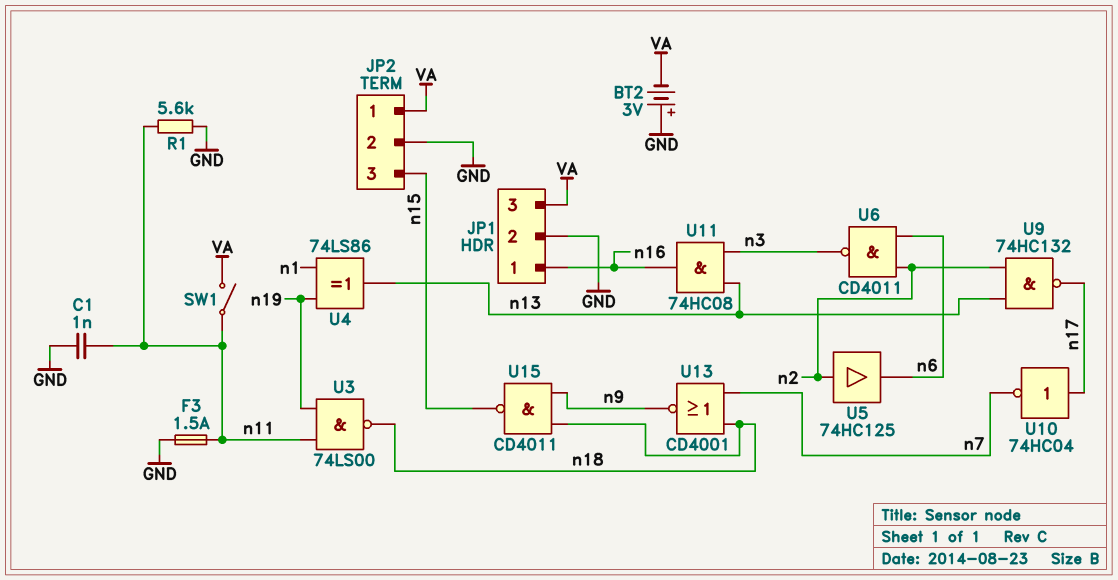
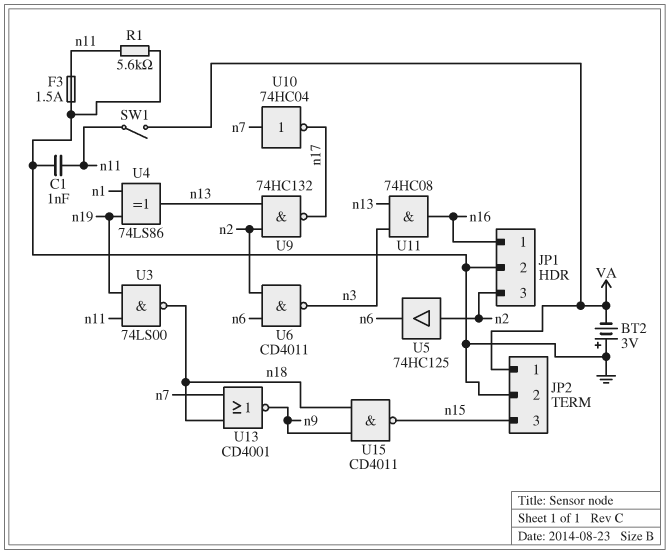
JP1 pin 3: VA -> n2
U10: NOT 74HC04 (in n17, out n7) -> NOT 74HC04 (in n7, out n17)

